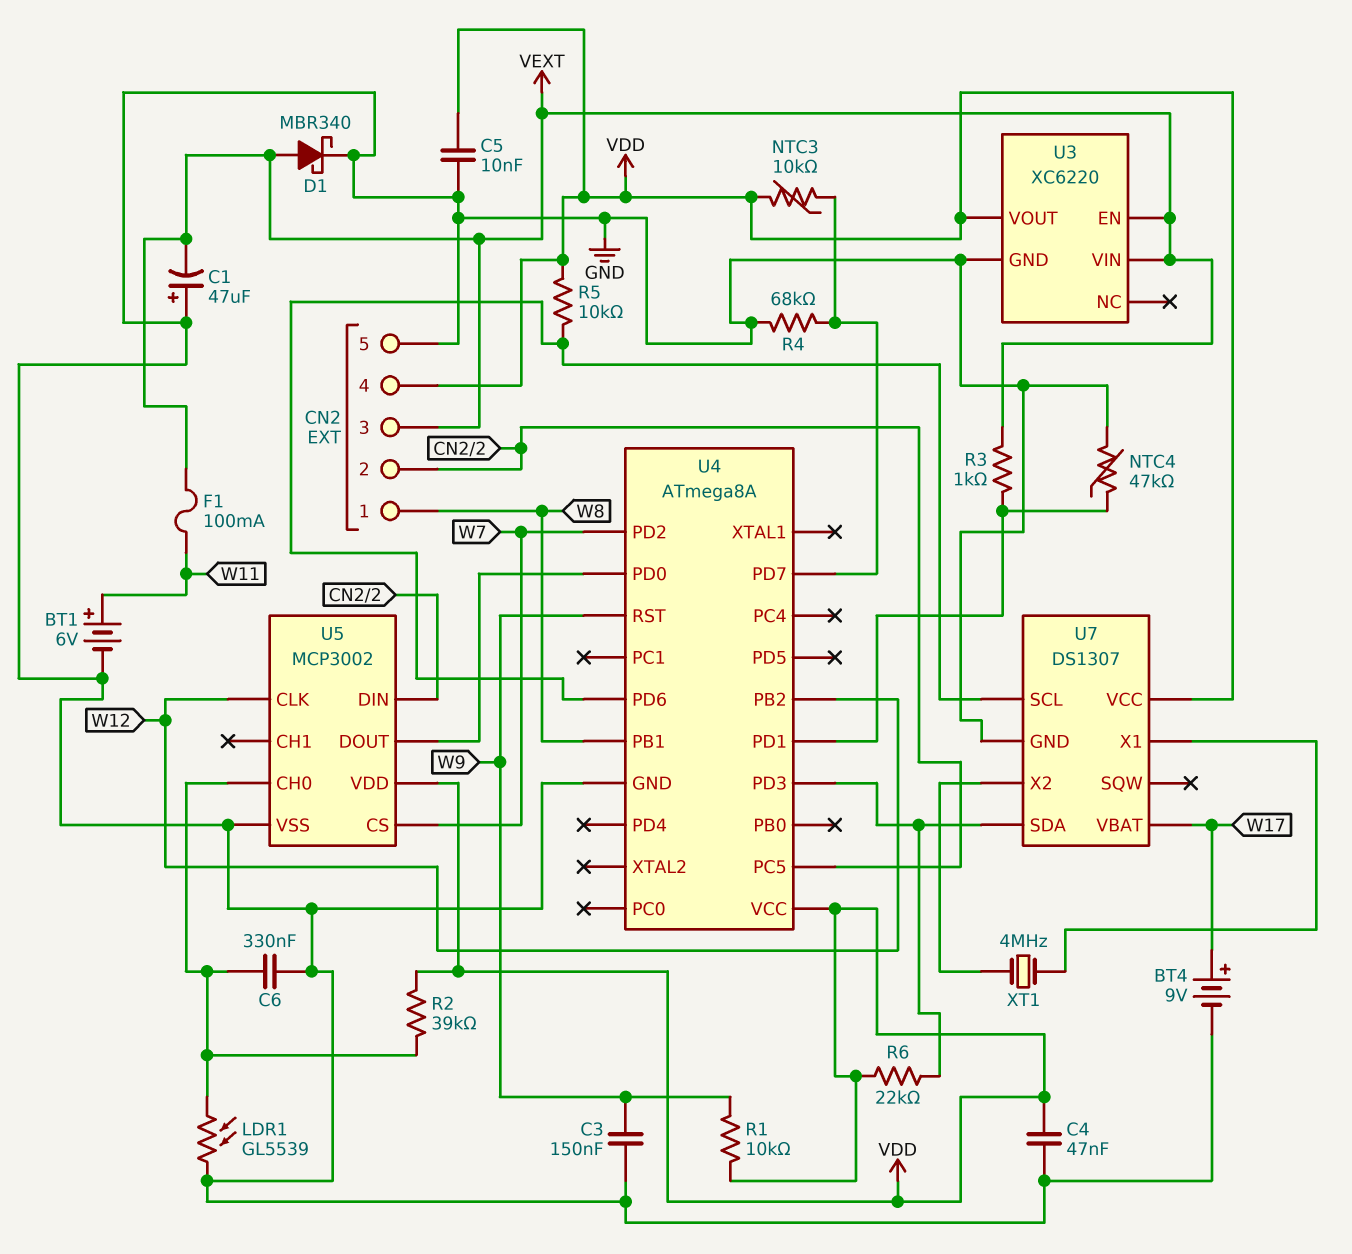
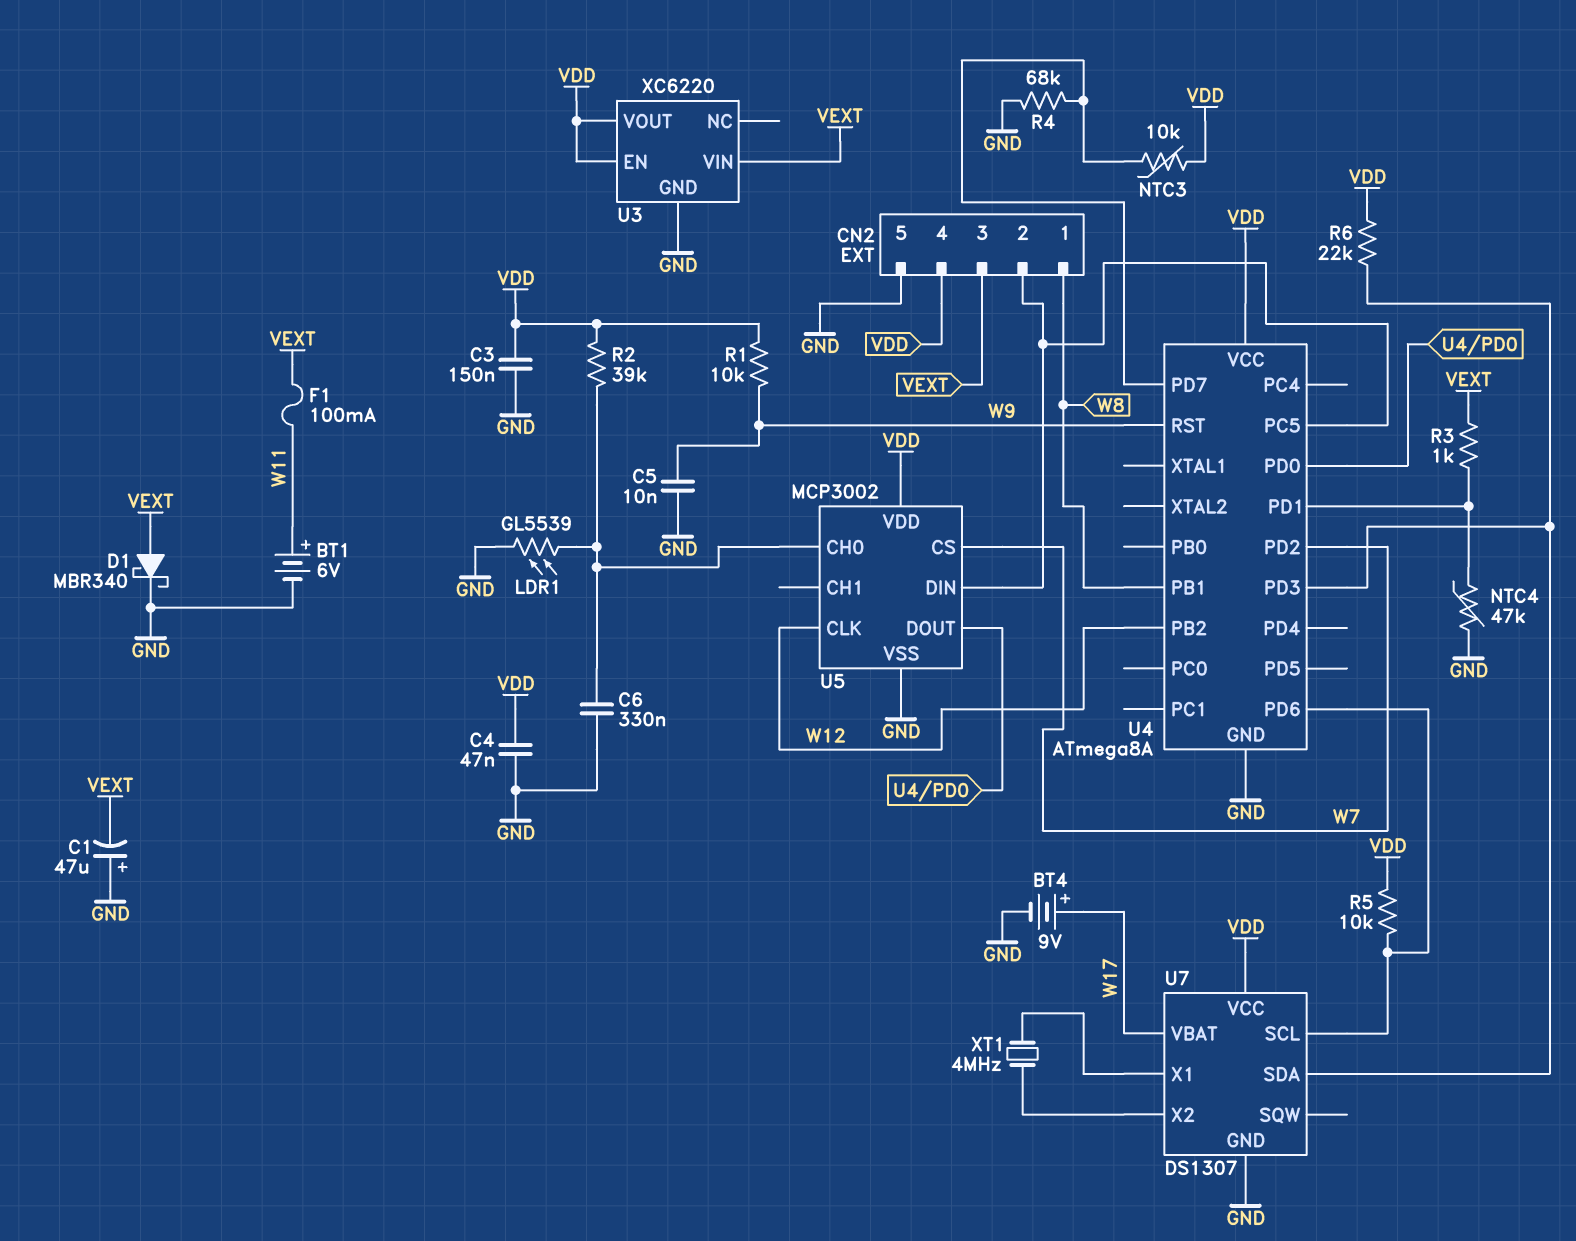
C3: 150nF (GND, W9) -> 150nF (GND, VDD)
C5: 10nF (GND, VDD) -> 10nF (GND, W9)
U3 pin EN: VEXT -> VDD

